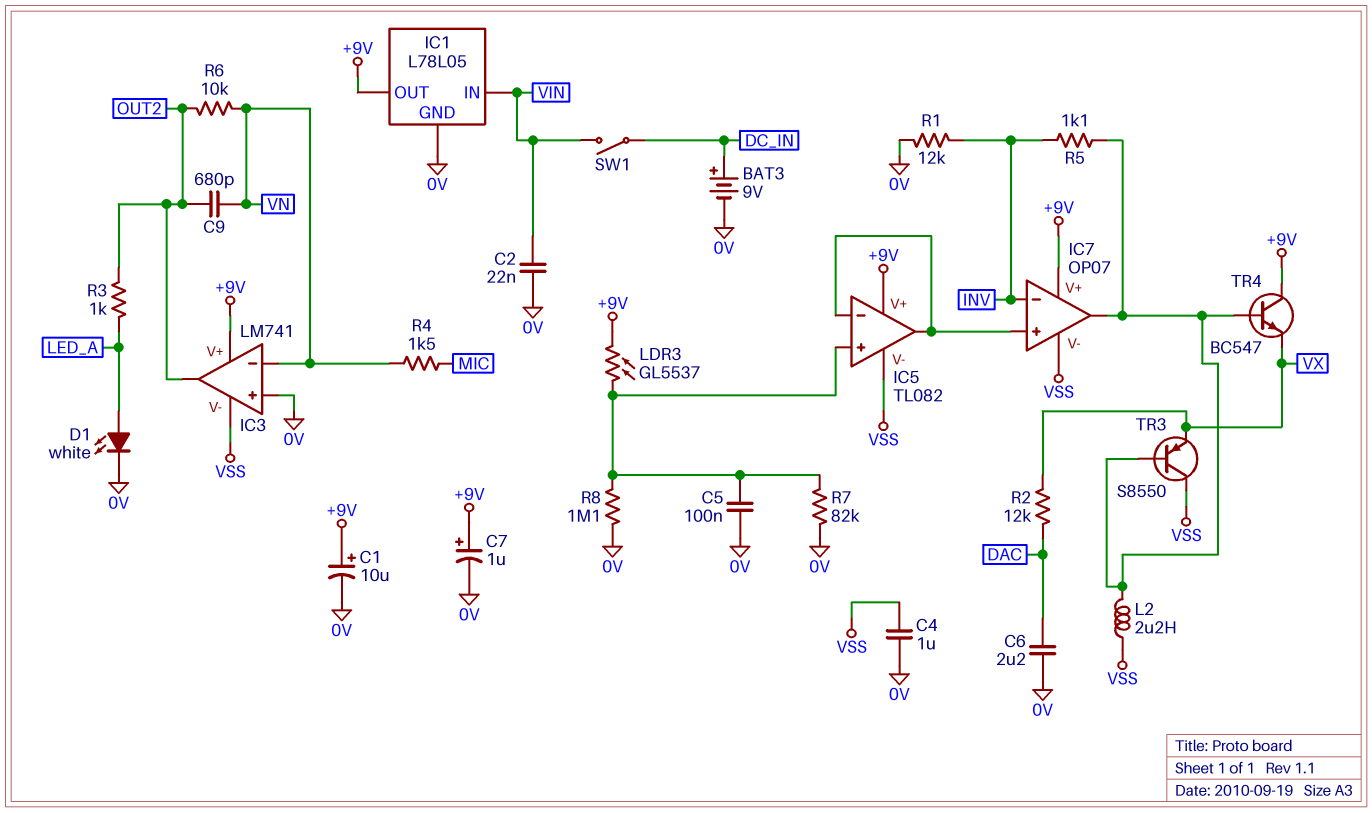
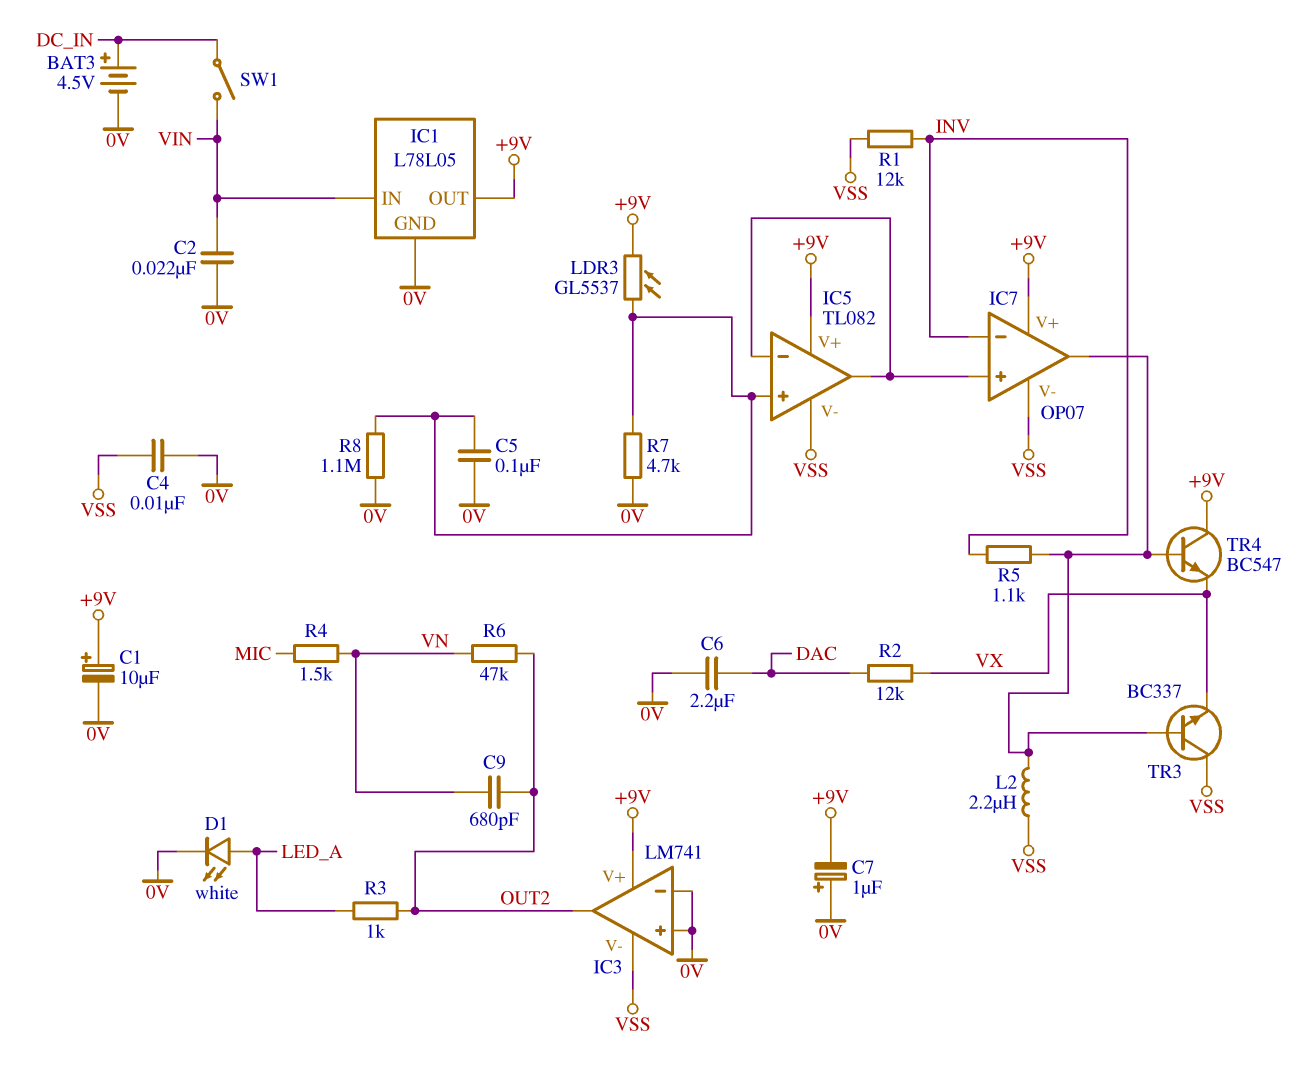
BAT3: 9V (plus DC_IN, minus 0V) -> 4.5V (plus DC_IN, minus 0V)
C4: 1uF (0V, VSS) -> 10nF (0V, VSS)
C7: 1uF (plus +9V, minus 0V) -> 1uF (plus 0V, minus +9V)
IC3 pin in-: VN -> 0V
R1: 12k (0V, INV) -> 12k (INV, VSS)
R6: 10k (OUT2, VN) -> 47k (OUT2, VN)
R7: 82k (0V, IC5/in+) -> 4.7k (0V, IC5/in+)
TR3: PNP S8550 (B IC7/out, C VSS, E VX) -> NPN BC337 (B IC7/out, C VSS, E VX)

